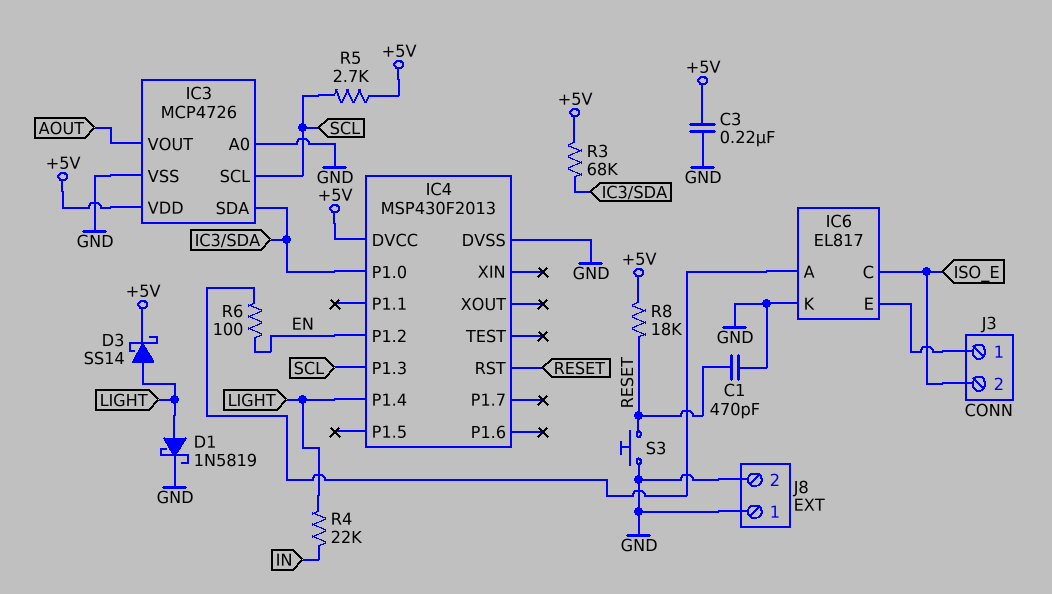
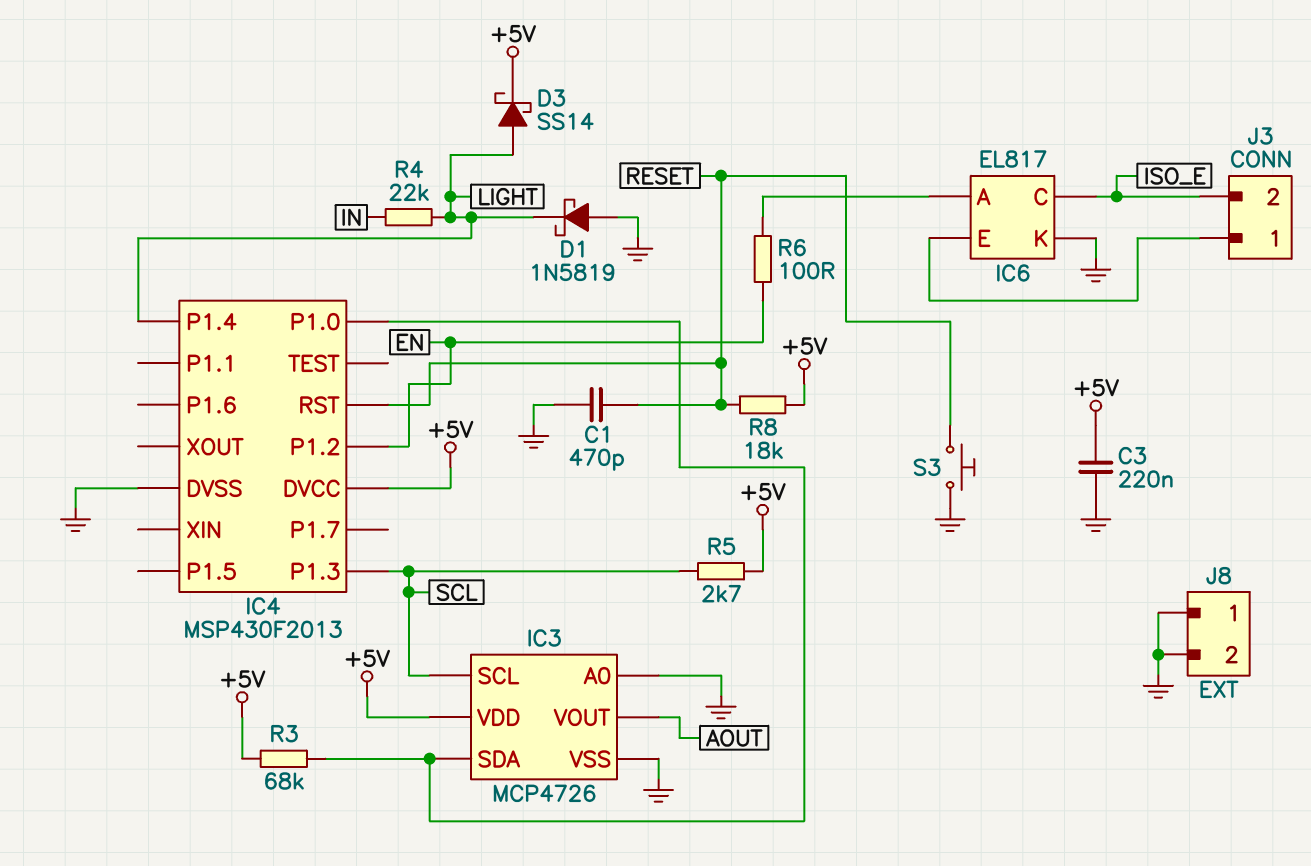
D1: schottky 1N5819 (A LIGHT, K GND) -> schottky 1N5819 (A GND, K LIGHT)

